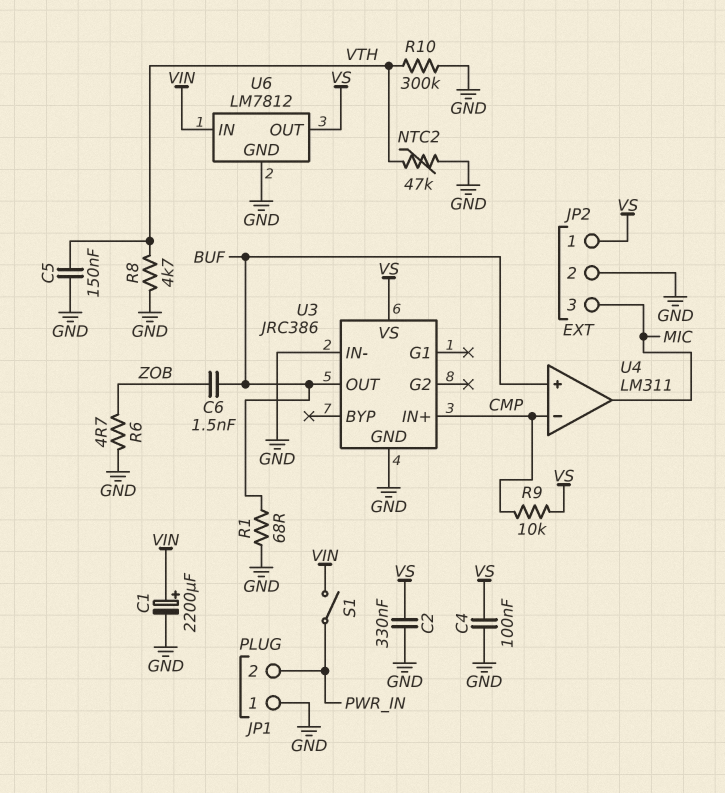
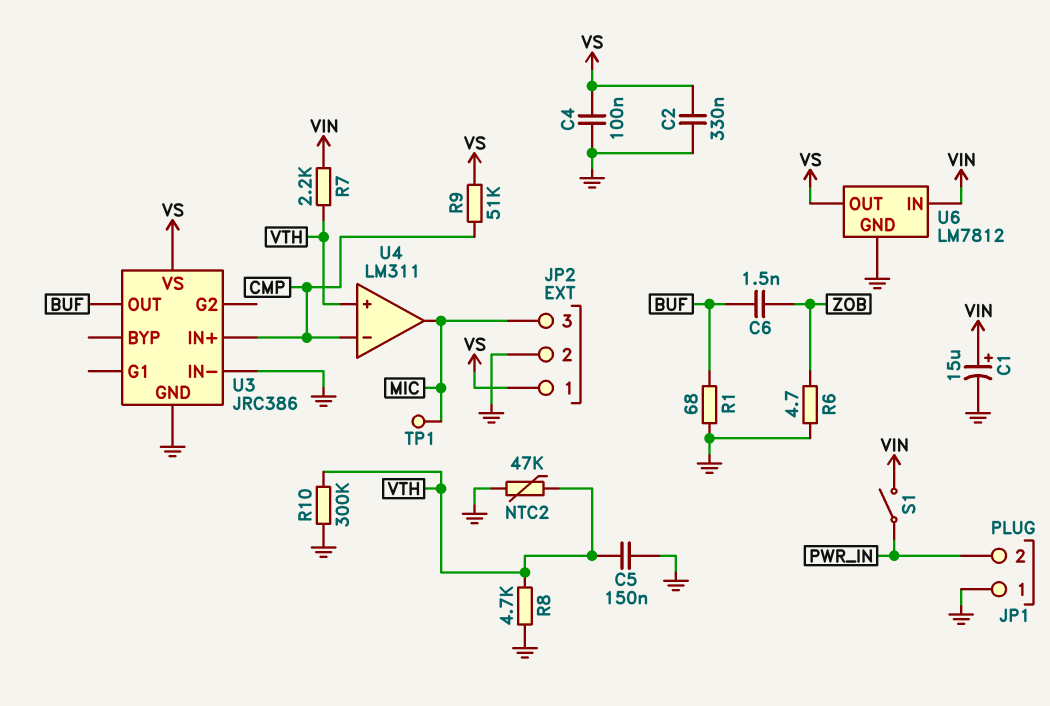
C1: 2200uF (plus VIN, minus GND) -> 15uF (plus VIN, minus GND)
R7: none -> 2.2k (VIN, VTH)
R9: 10k (CMP, VS) -> 51k (CMP, VS)
TP1: none -> test point (MIC)
U4 pin in+: BUF -> VTH

